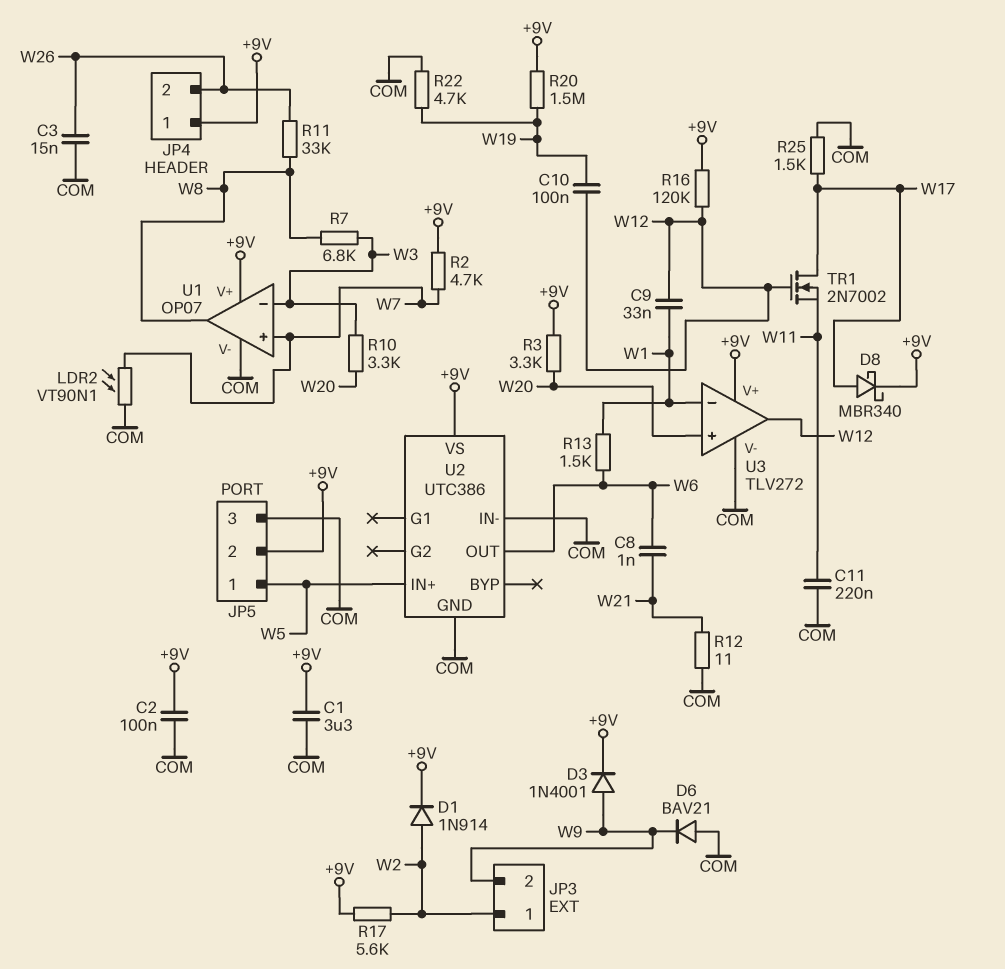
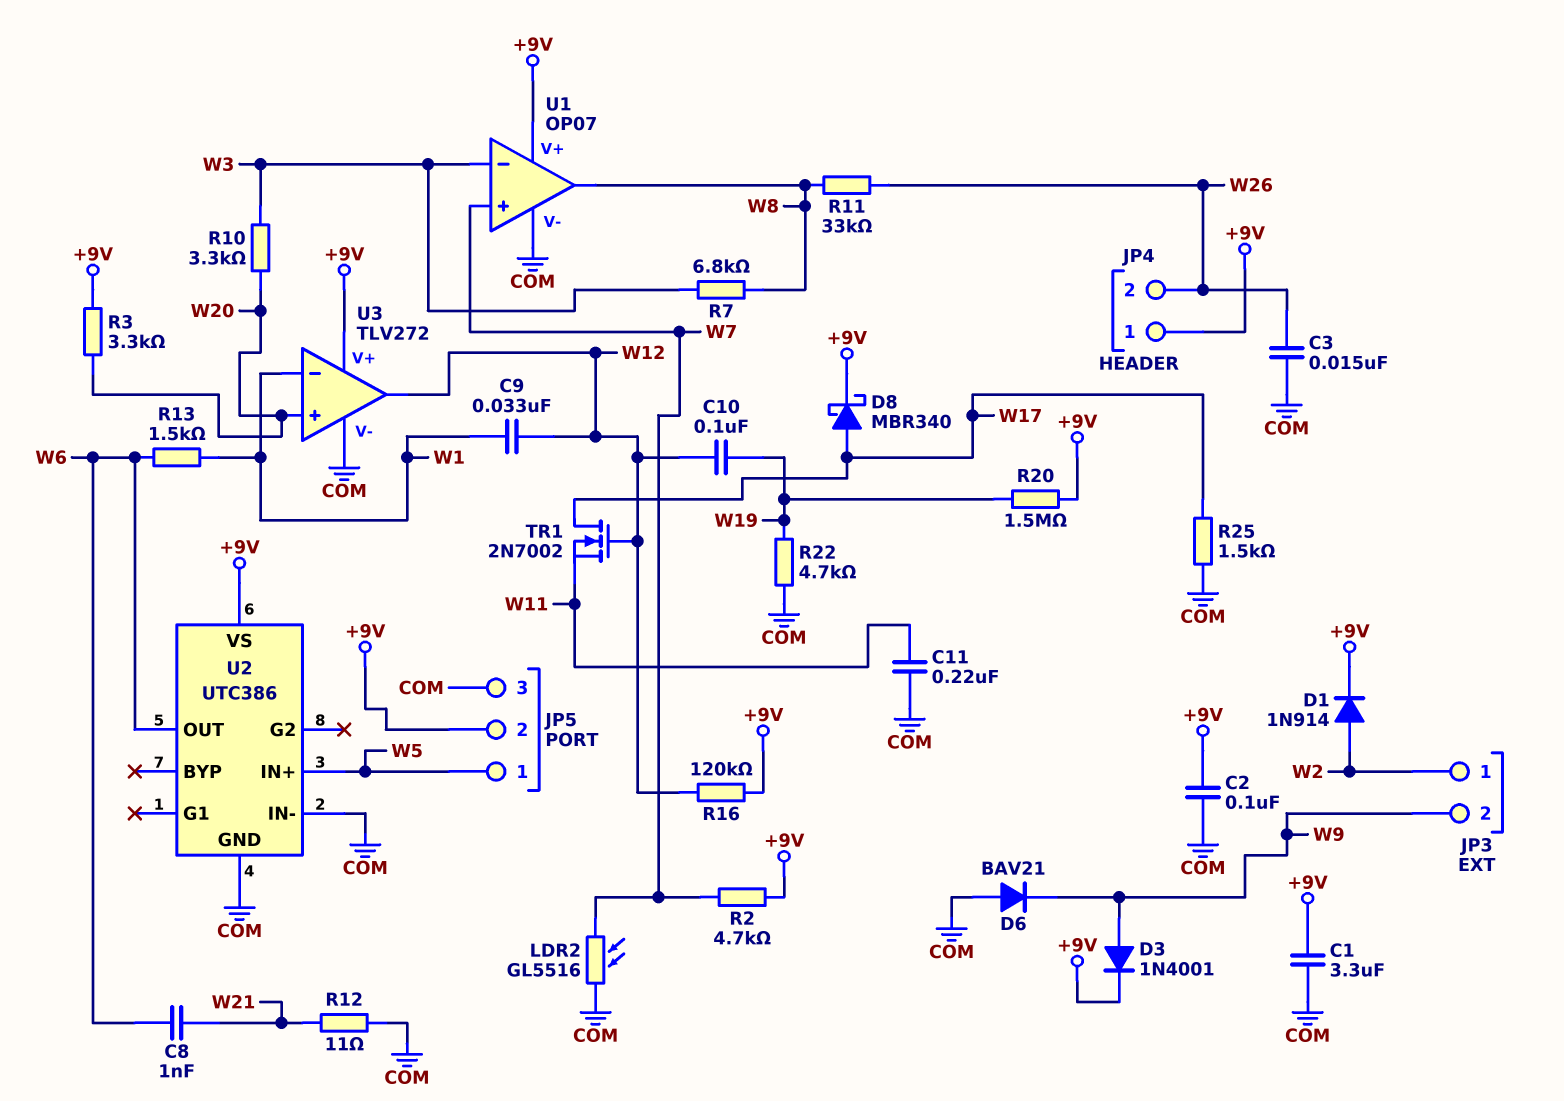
LDR2: VT90N1 (COM, W7) -> GL5516 (COM, W7)
R17: 5.6k (+9V, W2) -> none

